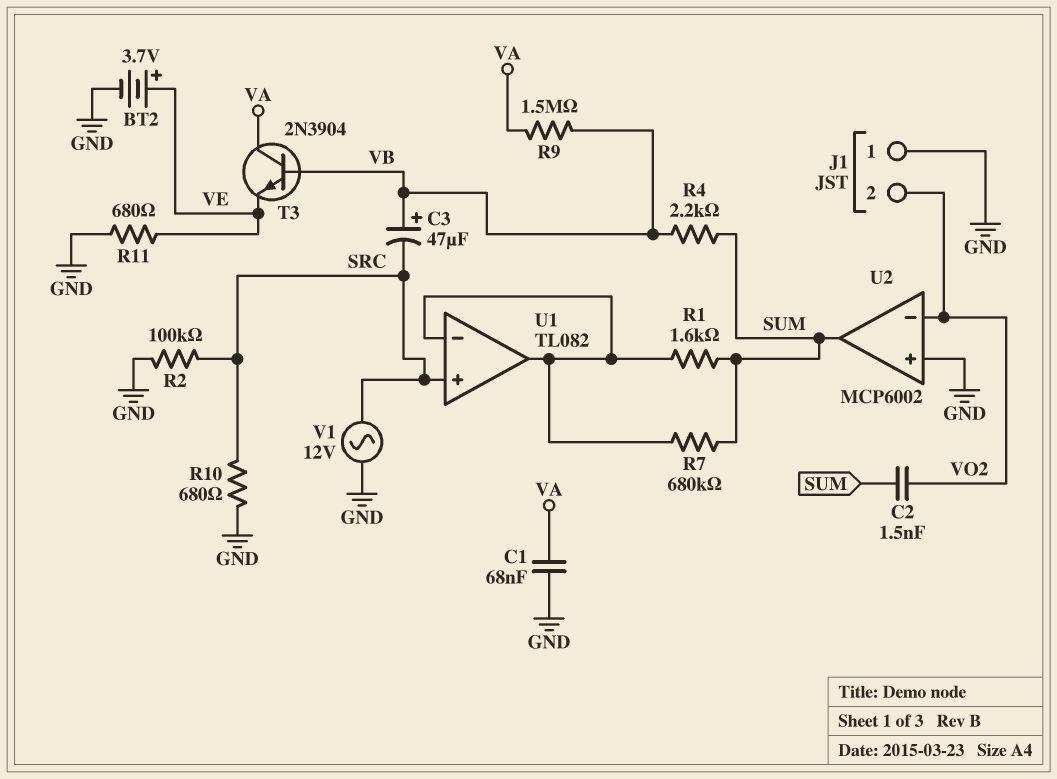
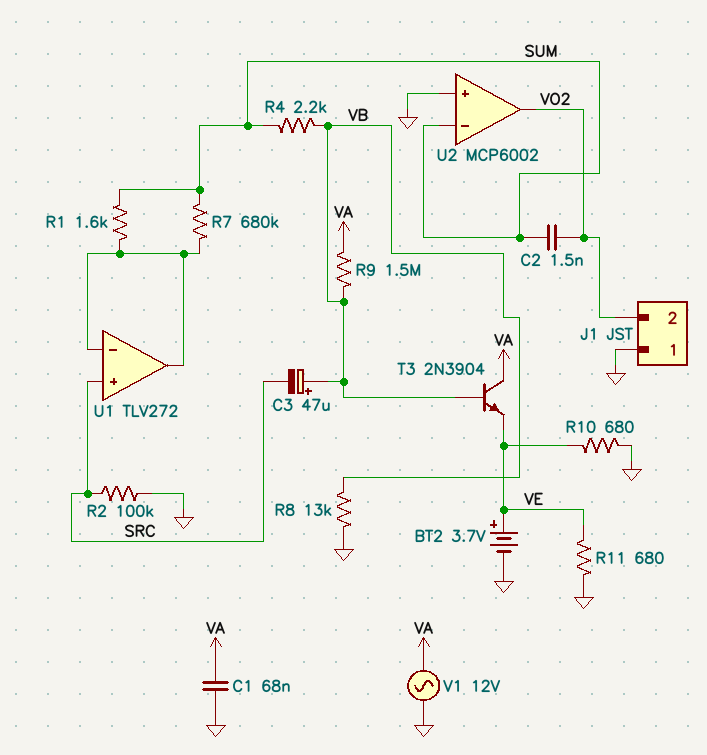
R8: none -> 13k (GND, VB)
R10: 680 (GND, SRC) -> 680 (GND, VE)
U1: TL082 -> TLV272
U2 pin in-: VO2 -> SUM
U2 pin out: SUM -> VO2
V1: AC 12V (GND, SRC) -> AC 12V (GND, VA)

